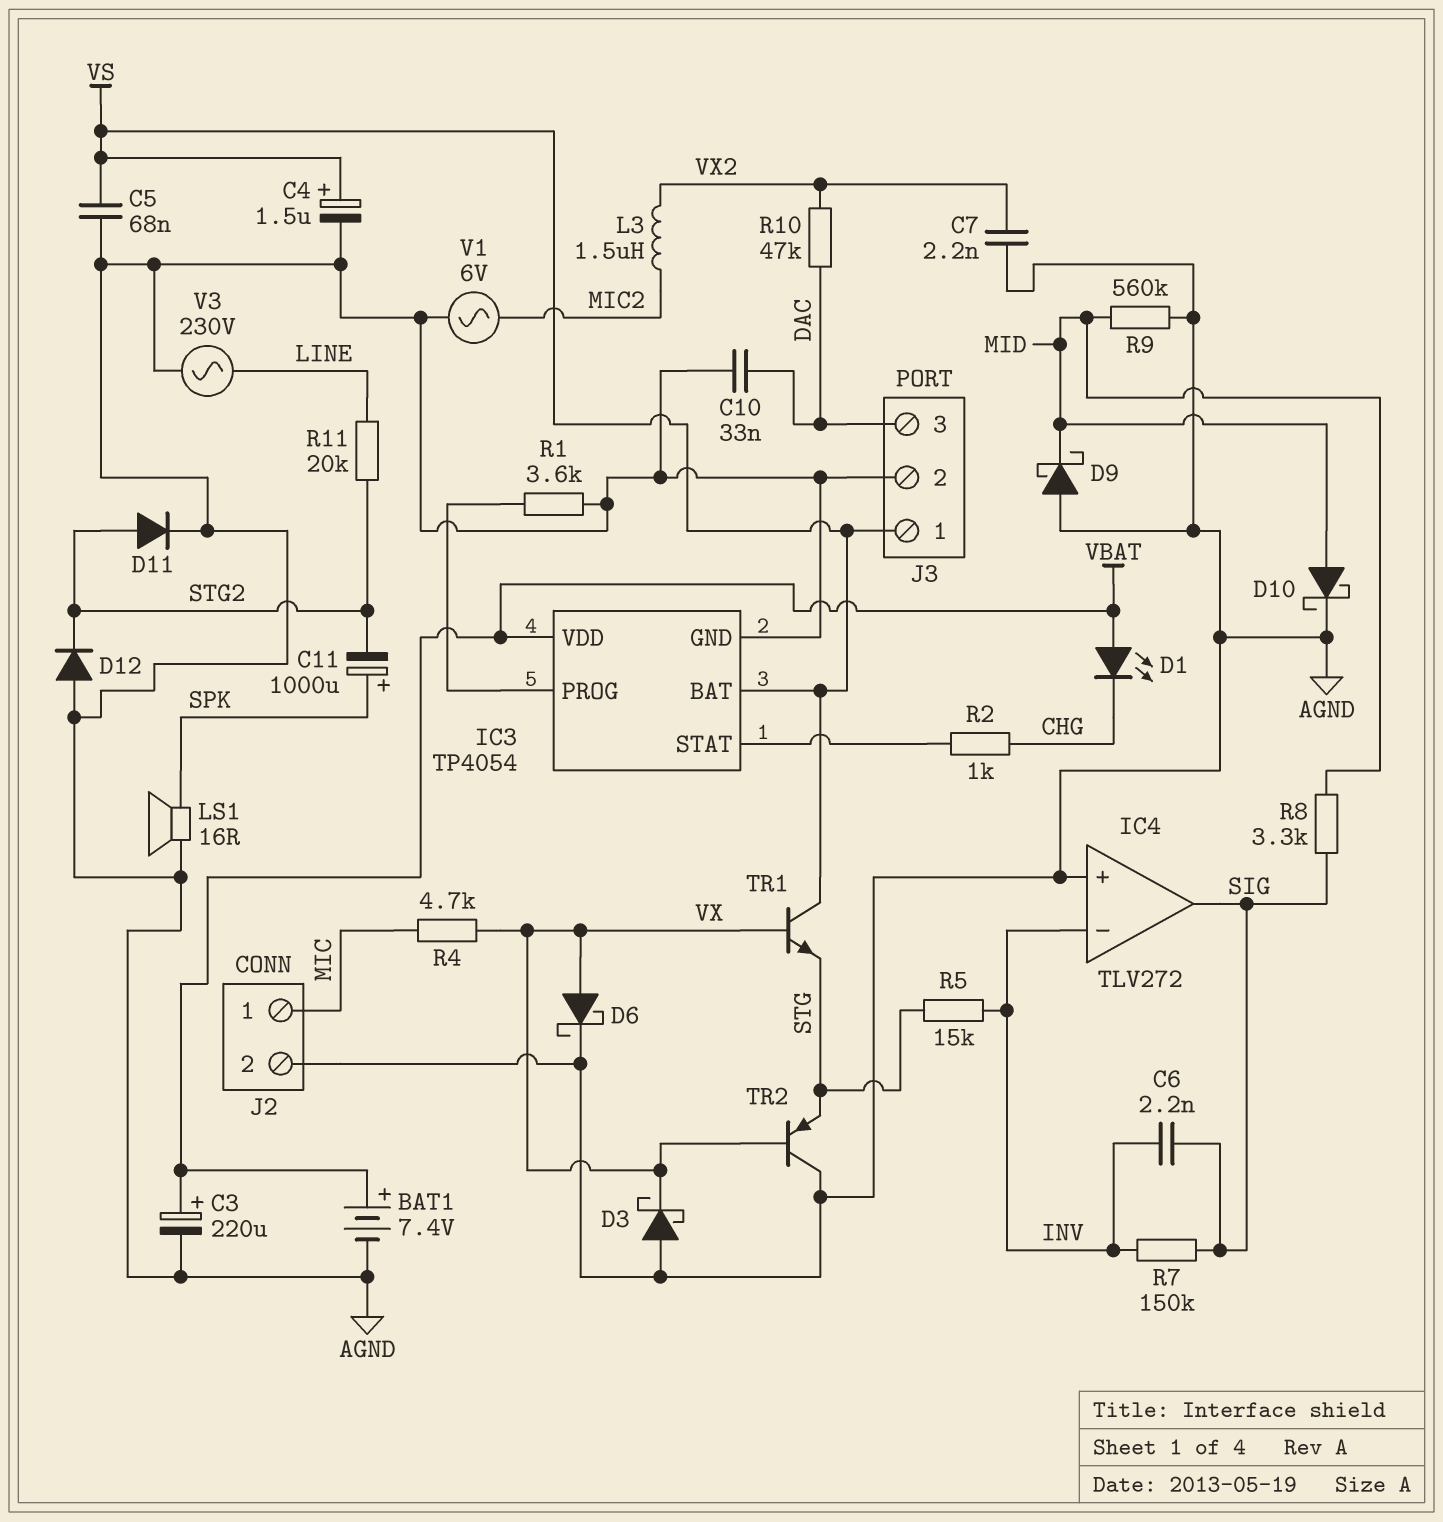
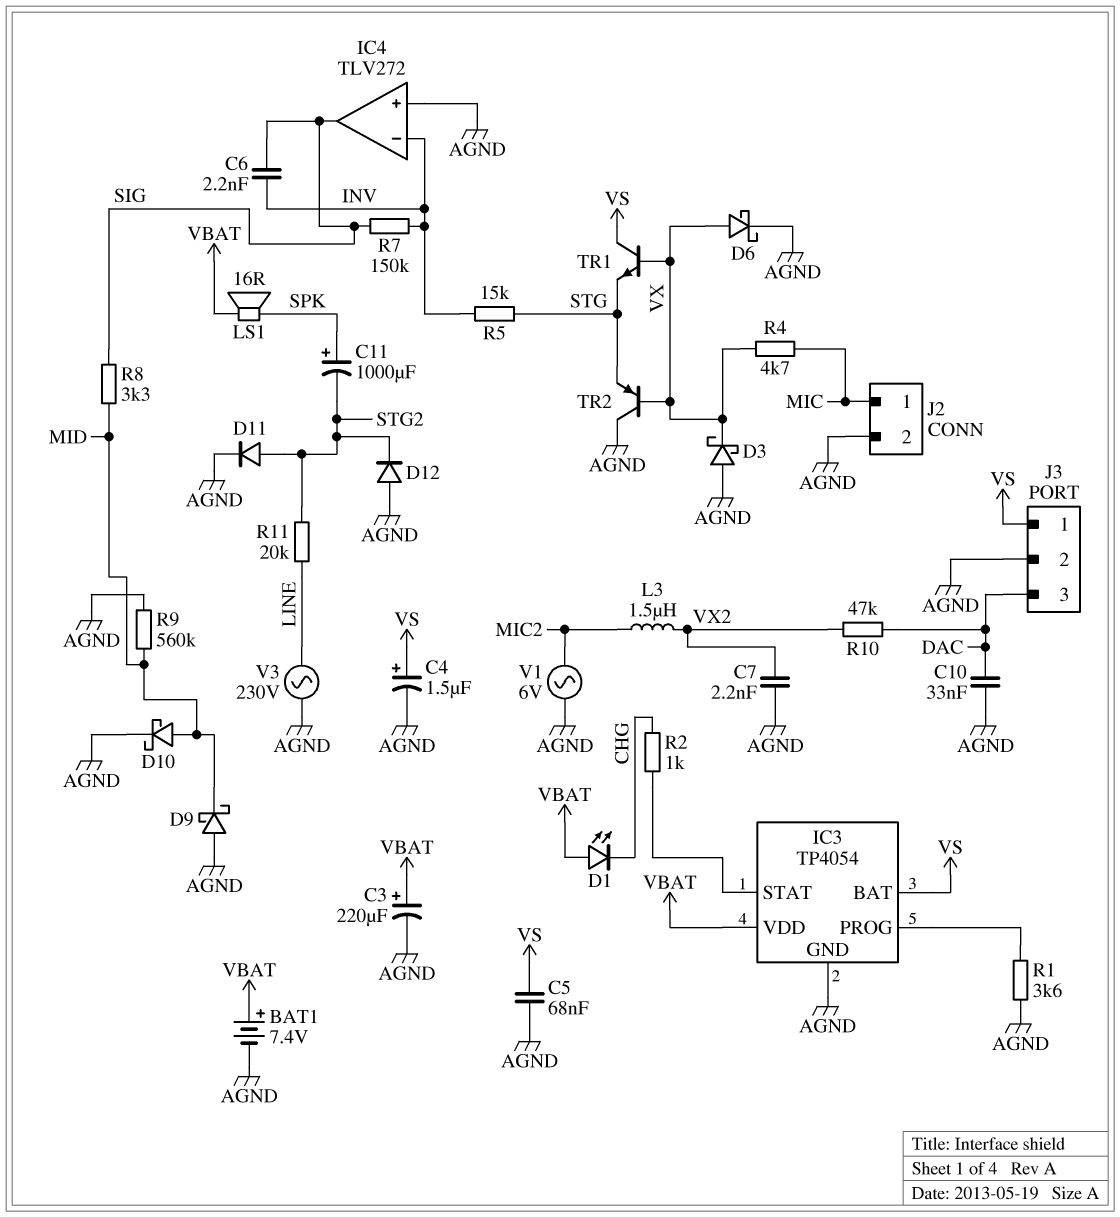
LS1: speaker 16R (AGND, SPK) -> speaker 16R (SPK, VBAT)

